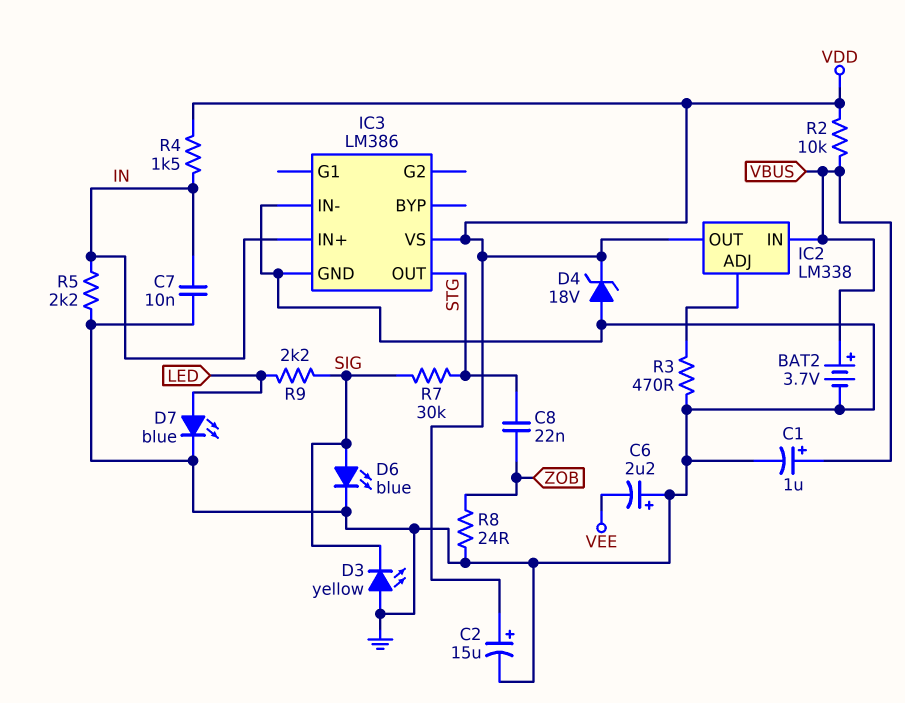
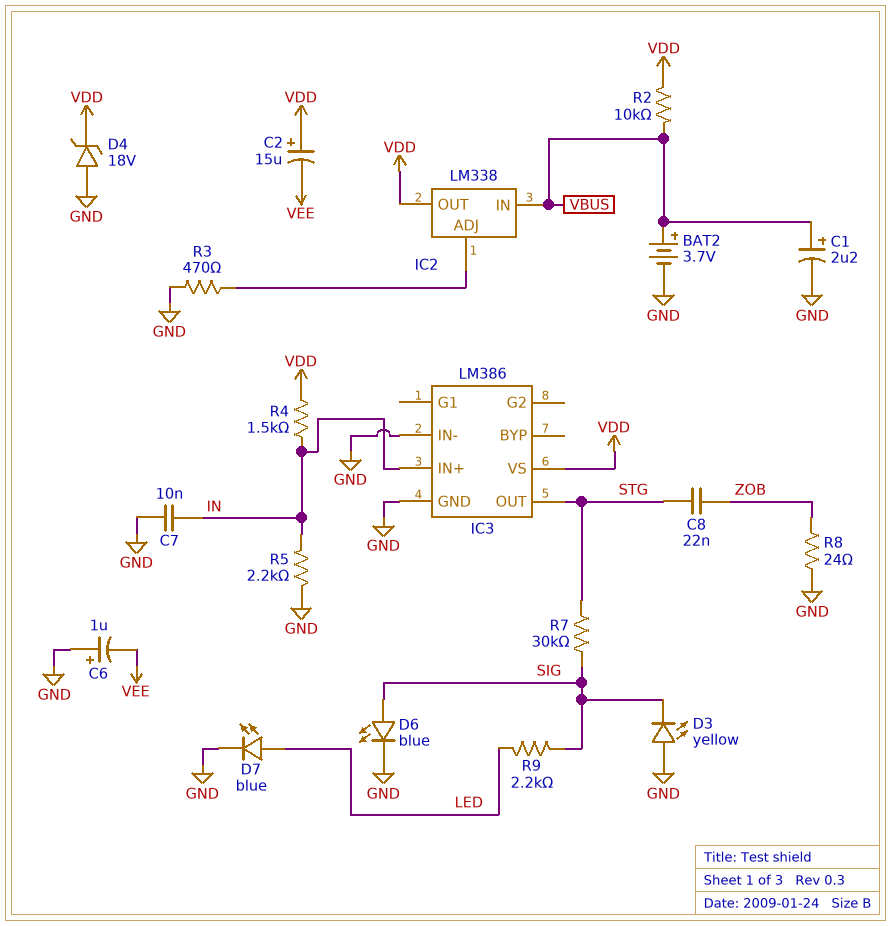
C1: 1uF (plus VBUS, minus GND) -> 2.2uF (plus VBUS, minus GND)
C2: 15uF (plus VDD, minus GND) -> 15uF (plus VDD, minus VEE)
C6: 2.2uF (plus GND, minus VEE) -> 1uF (plus GND, minus VEE)

